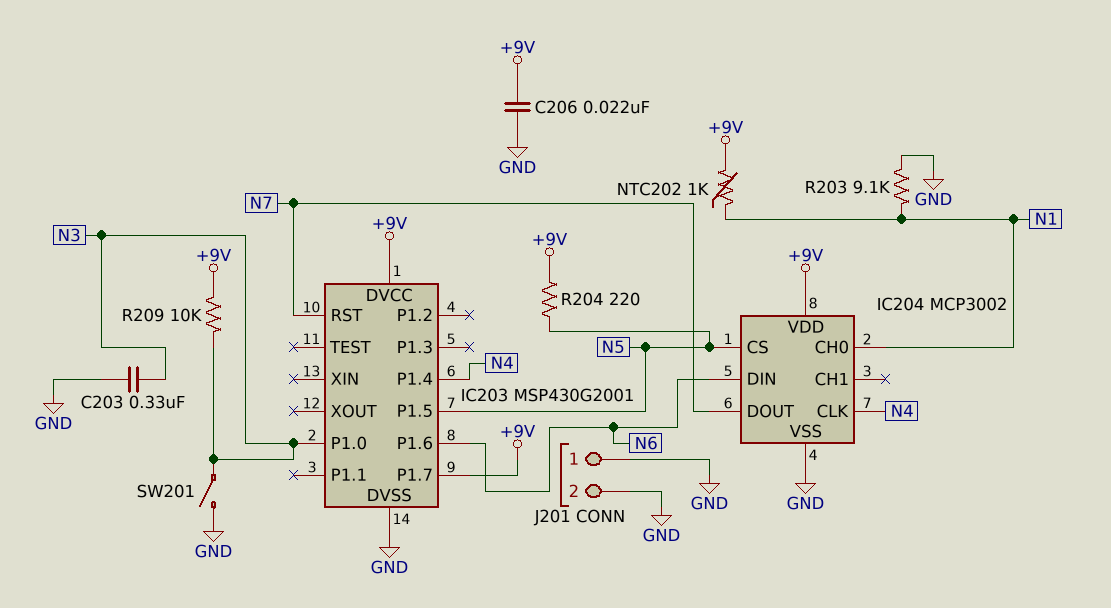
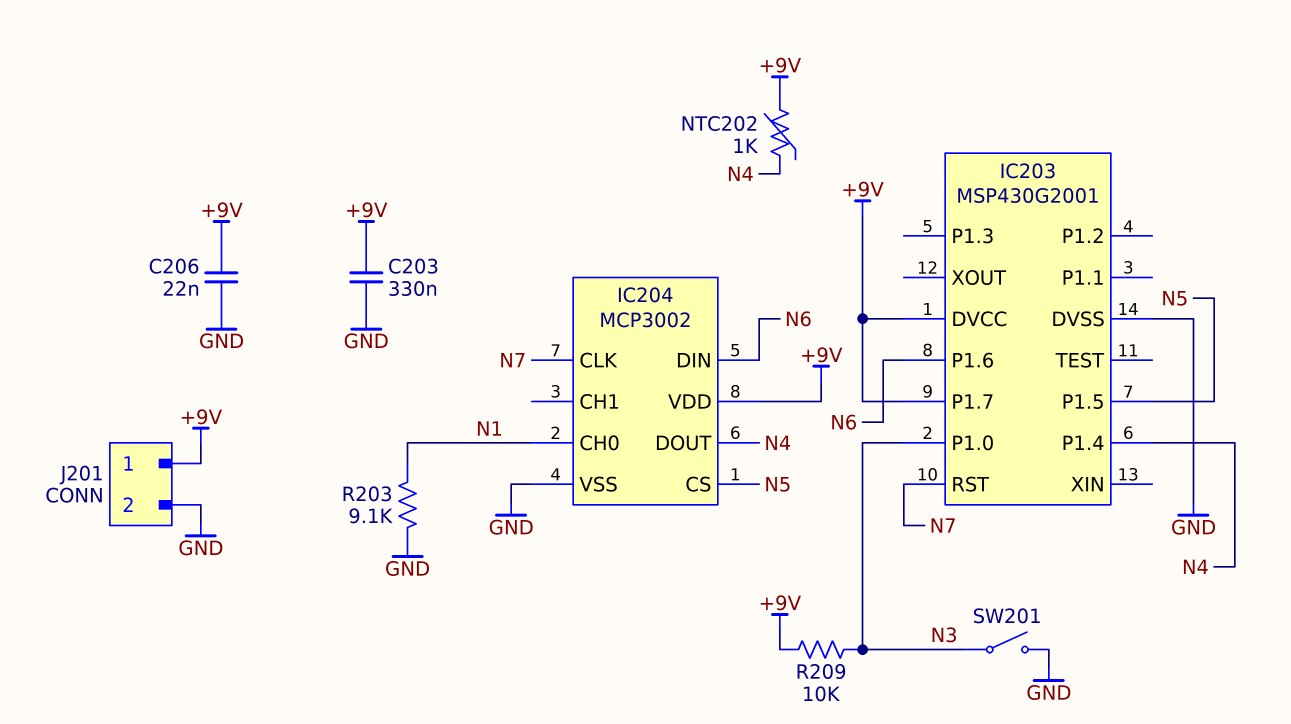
C203: 330nF (GND, N3) -> 330nF (+9V, GND)
IC204 pin CLK: N4 -> N7
IC204 pin DOUT: N7 -> N4
J201 pin 1: GND -> +9V
NTC202: 1k (+9V, N1) -> 1k (+9V, N4)
R204: 220 (+9V, N5) -> none

